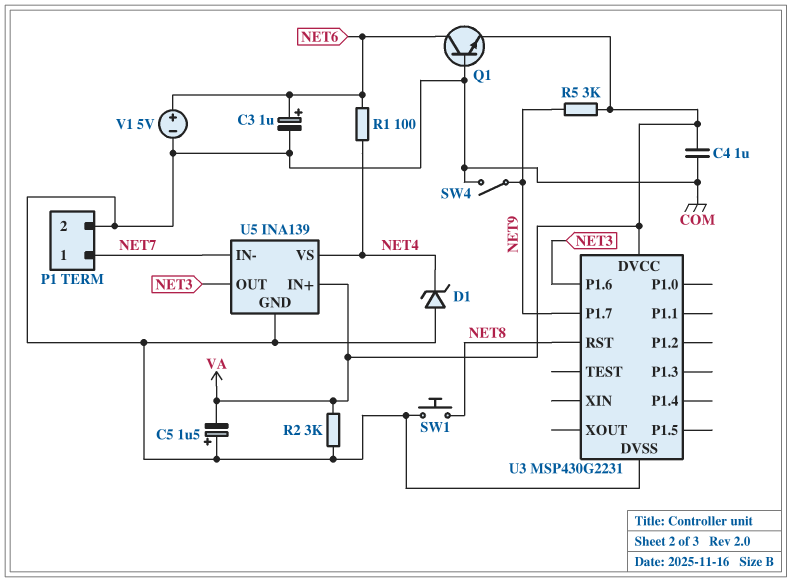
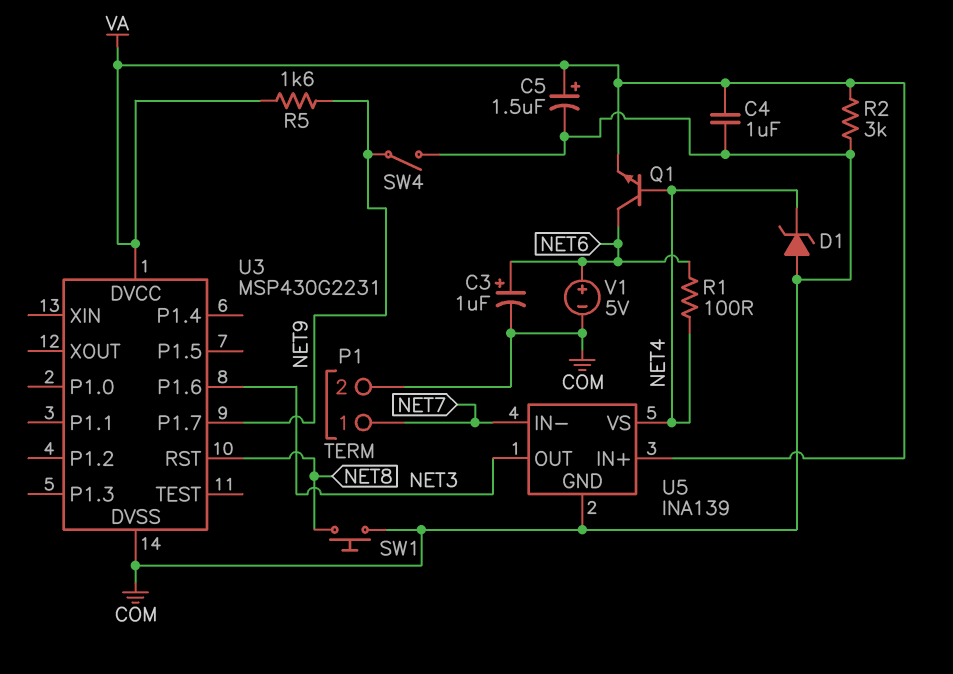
C5: 1.5uF (plus COM, minus VA) -> 1.5uF (plus VA, minus COM)
Q1: NPN (B COM, C NET6, E VA) -> NPN (B NET4, C NET6, E VA)
R5: 3k (NET9, VA) -> 1.6k (NET9, VA)

